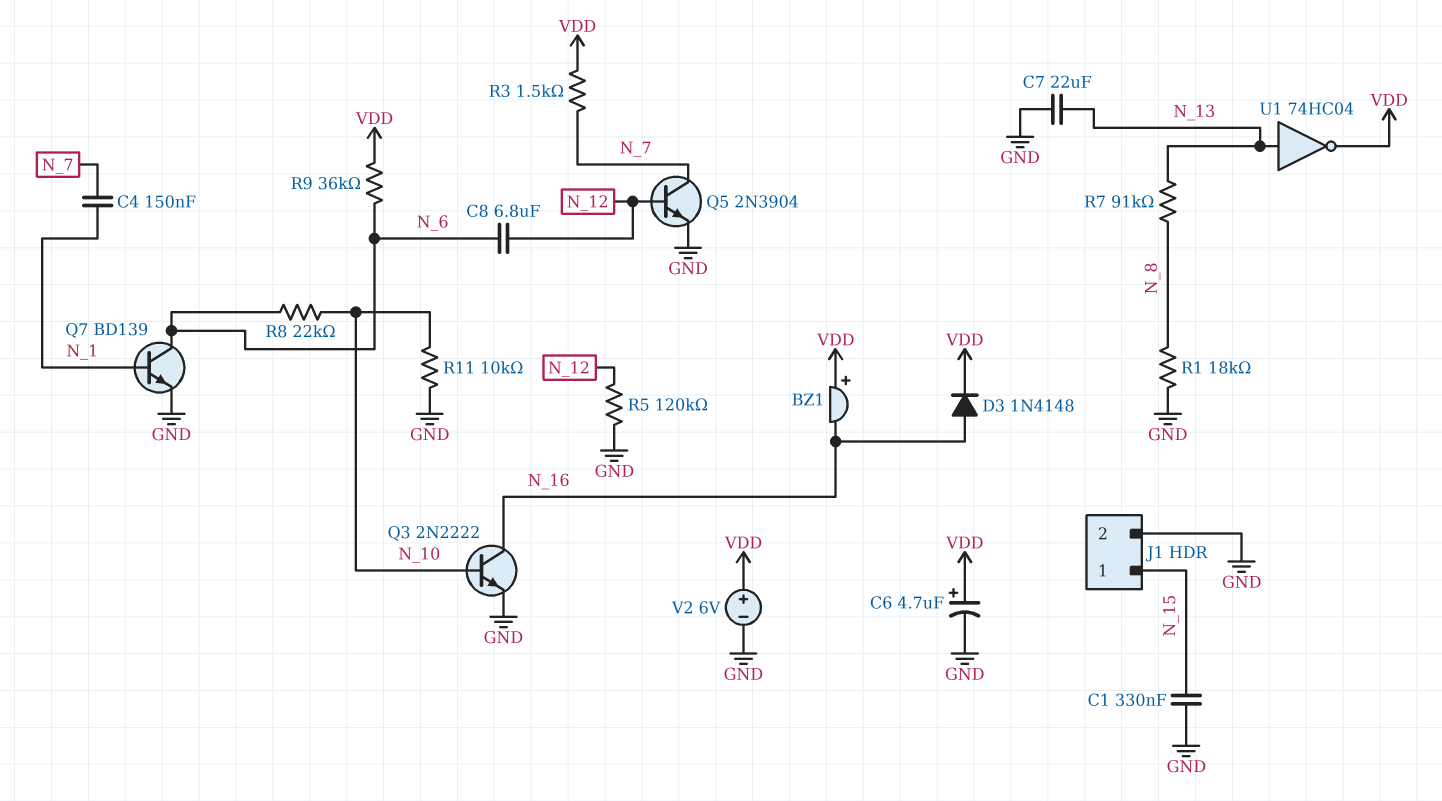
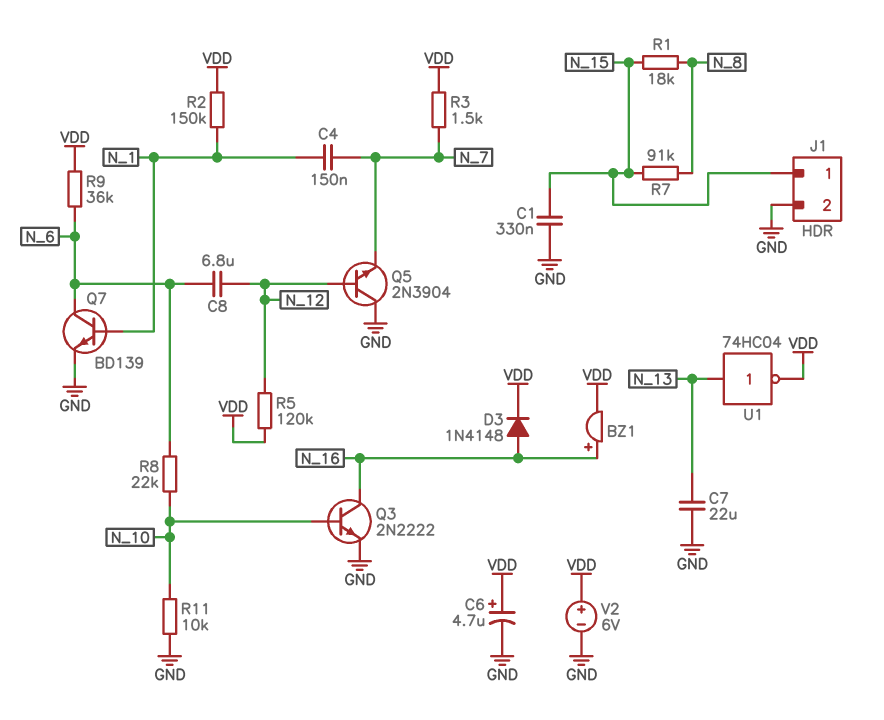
BZ1: buzzer (plus VDD, minus N_16) -> buzzer (plus N_16, minus VDD)
Q5: NPN 2N3904 (B N_12, C N_7, E GND) -> NPN 2N3904 (B N_12, C GND, E N_7)
R1: 18k (GND, N_8) -> 18k (N_8, N_15)
R2: none -> 150k (N_1, VDD)
R5: 120k (GND, N_12) -> 120k (N_12, VDD)
R7: 91k (N_8, N_13) -> 91k (N_8, N_15)

